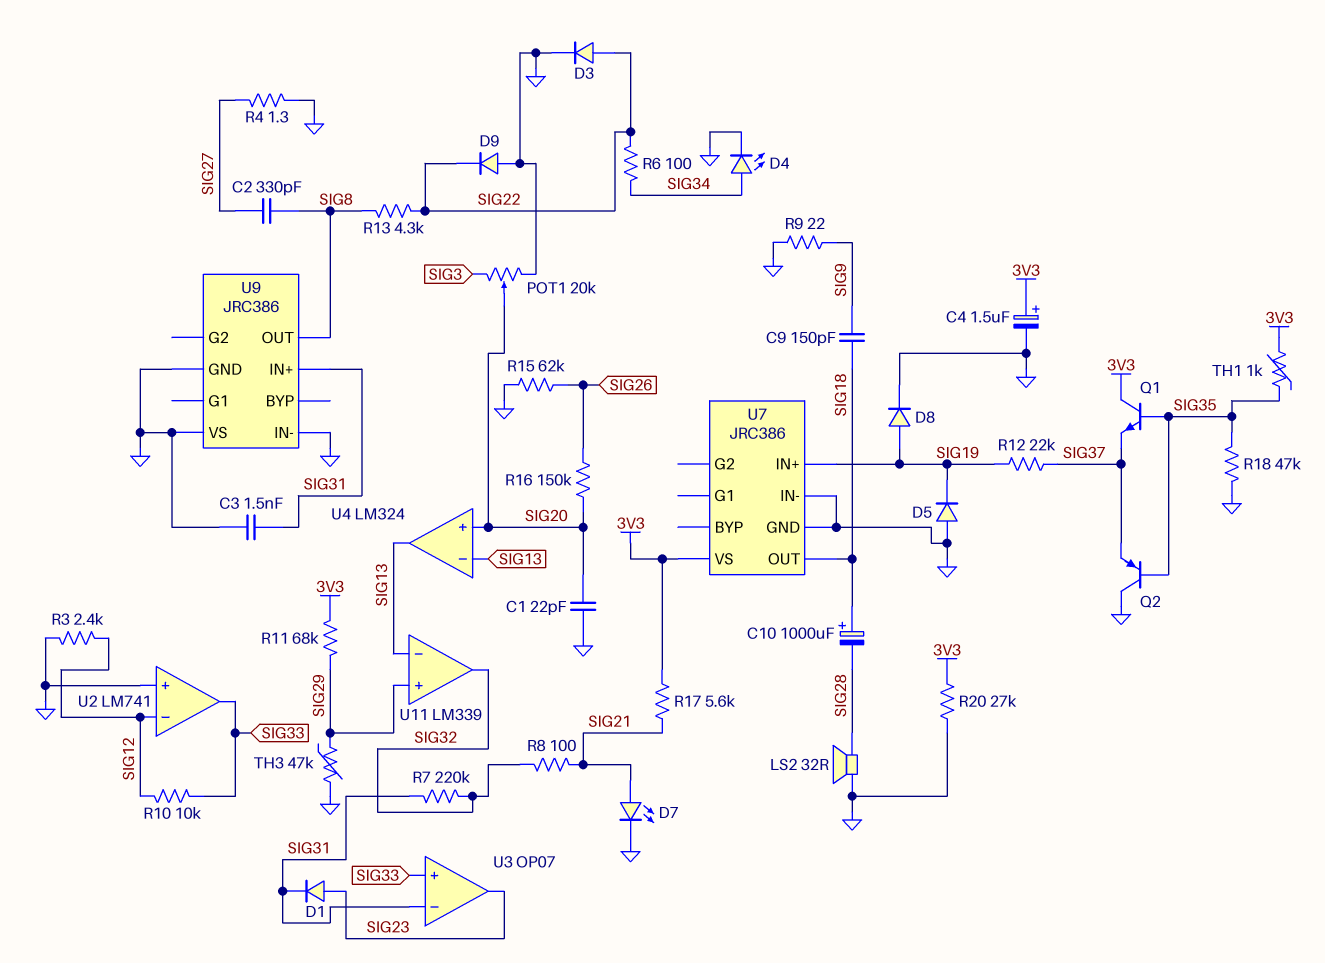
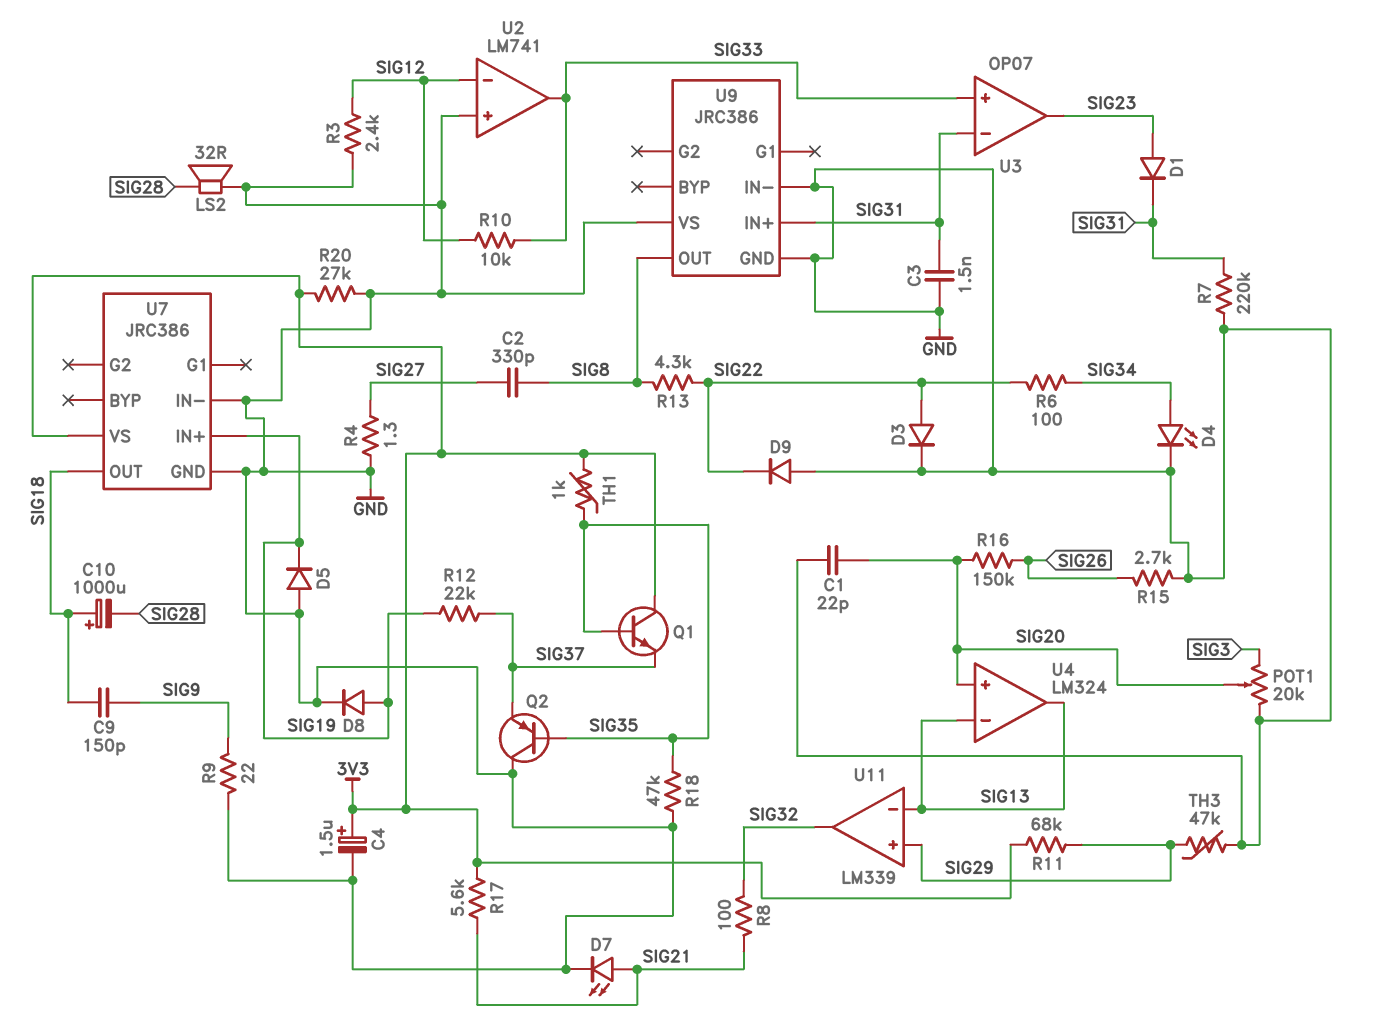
R7: 220k (SIG31, SIG32) -> 220k (GND, SIG31)
R15: 62k (GND, SIG26) -> 2.7k (GND, SIG26)

